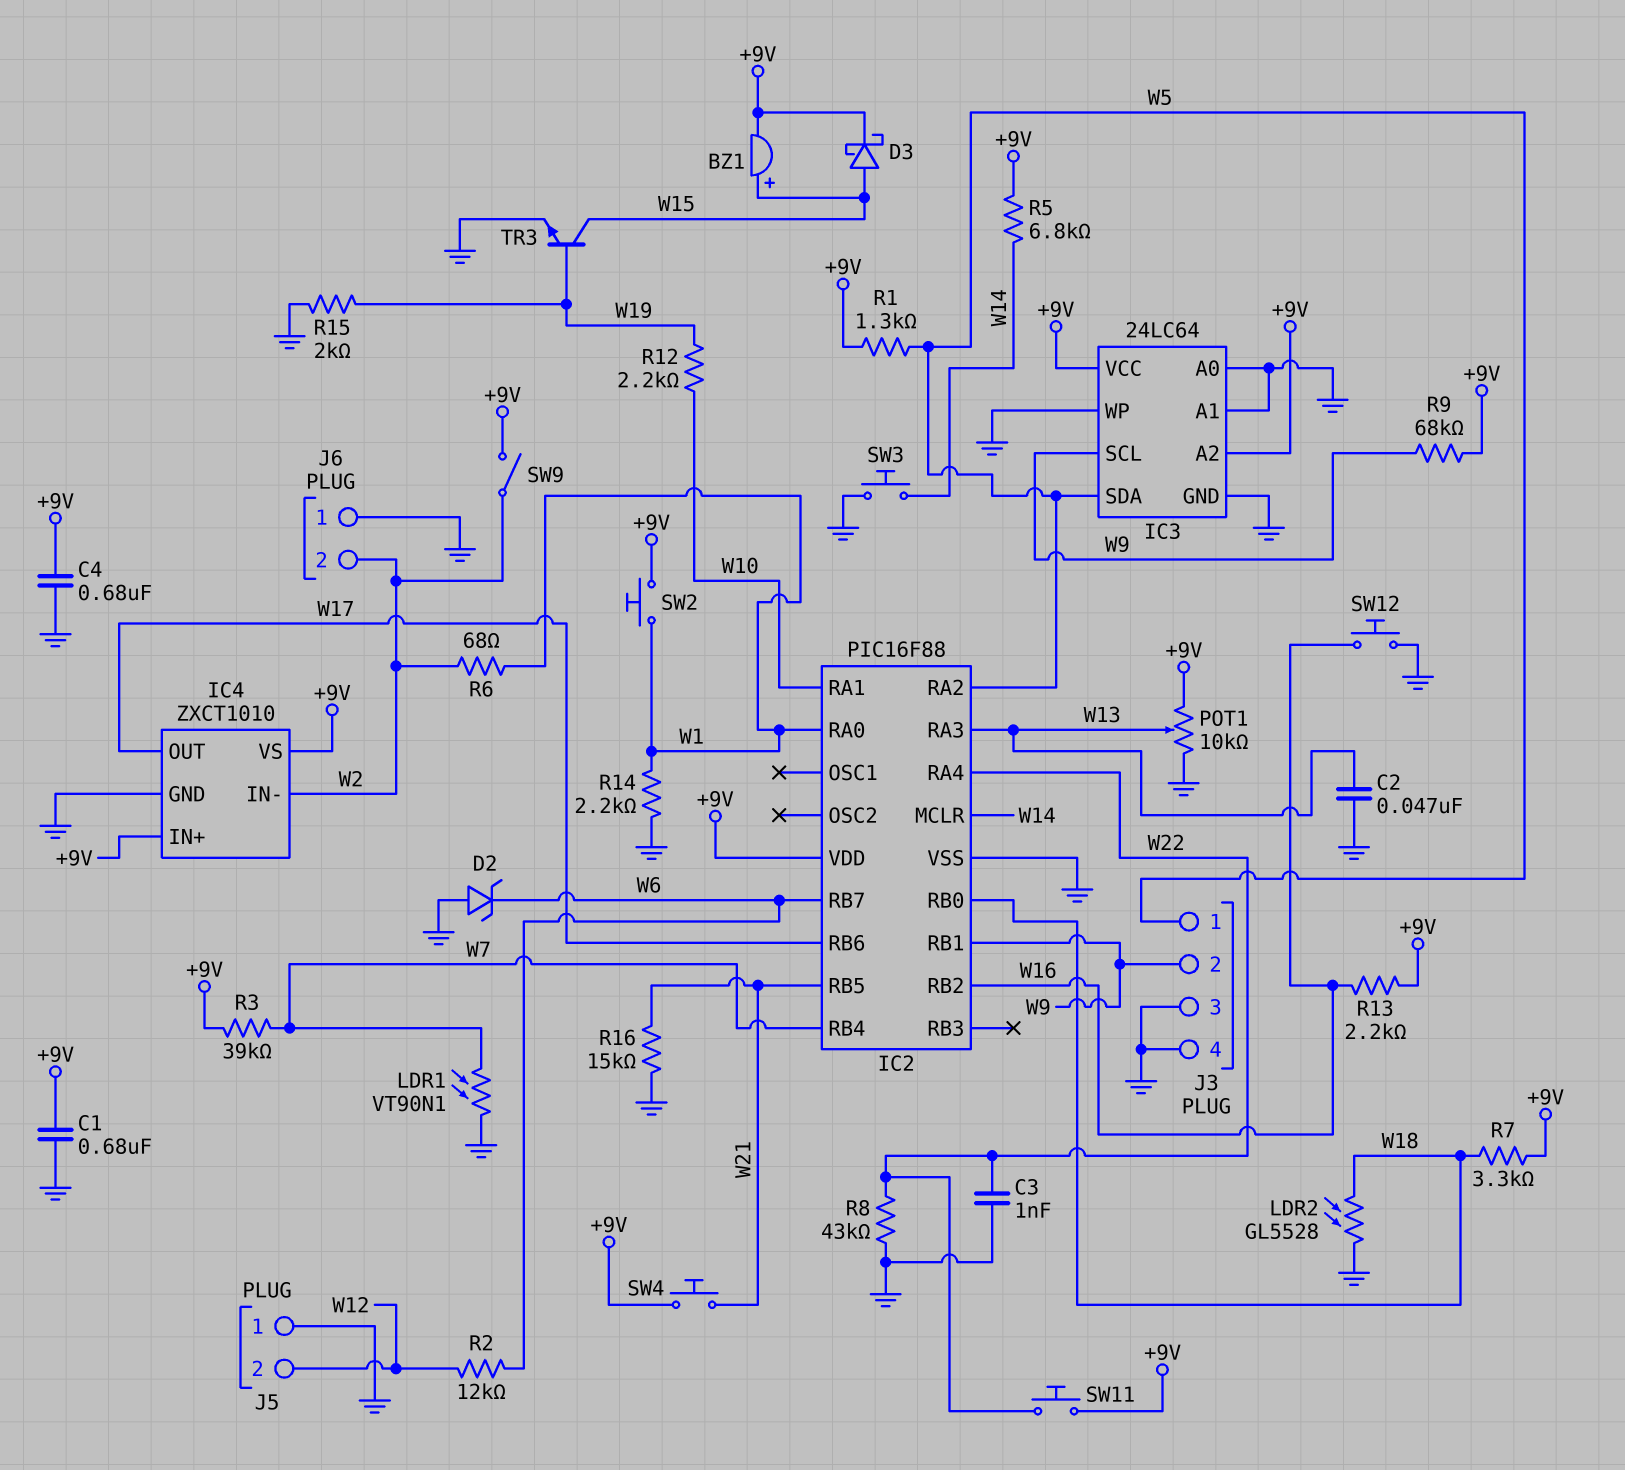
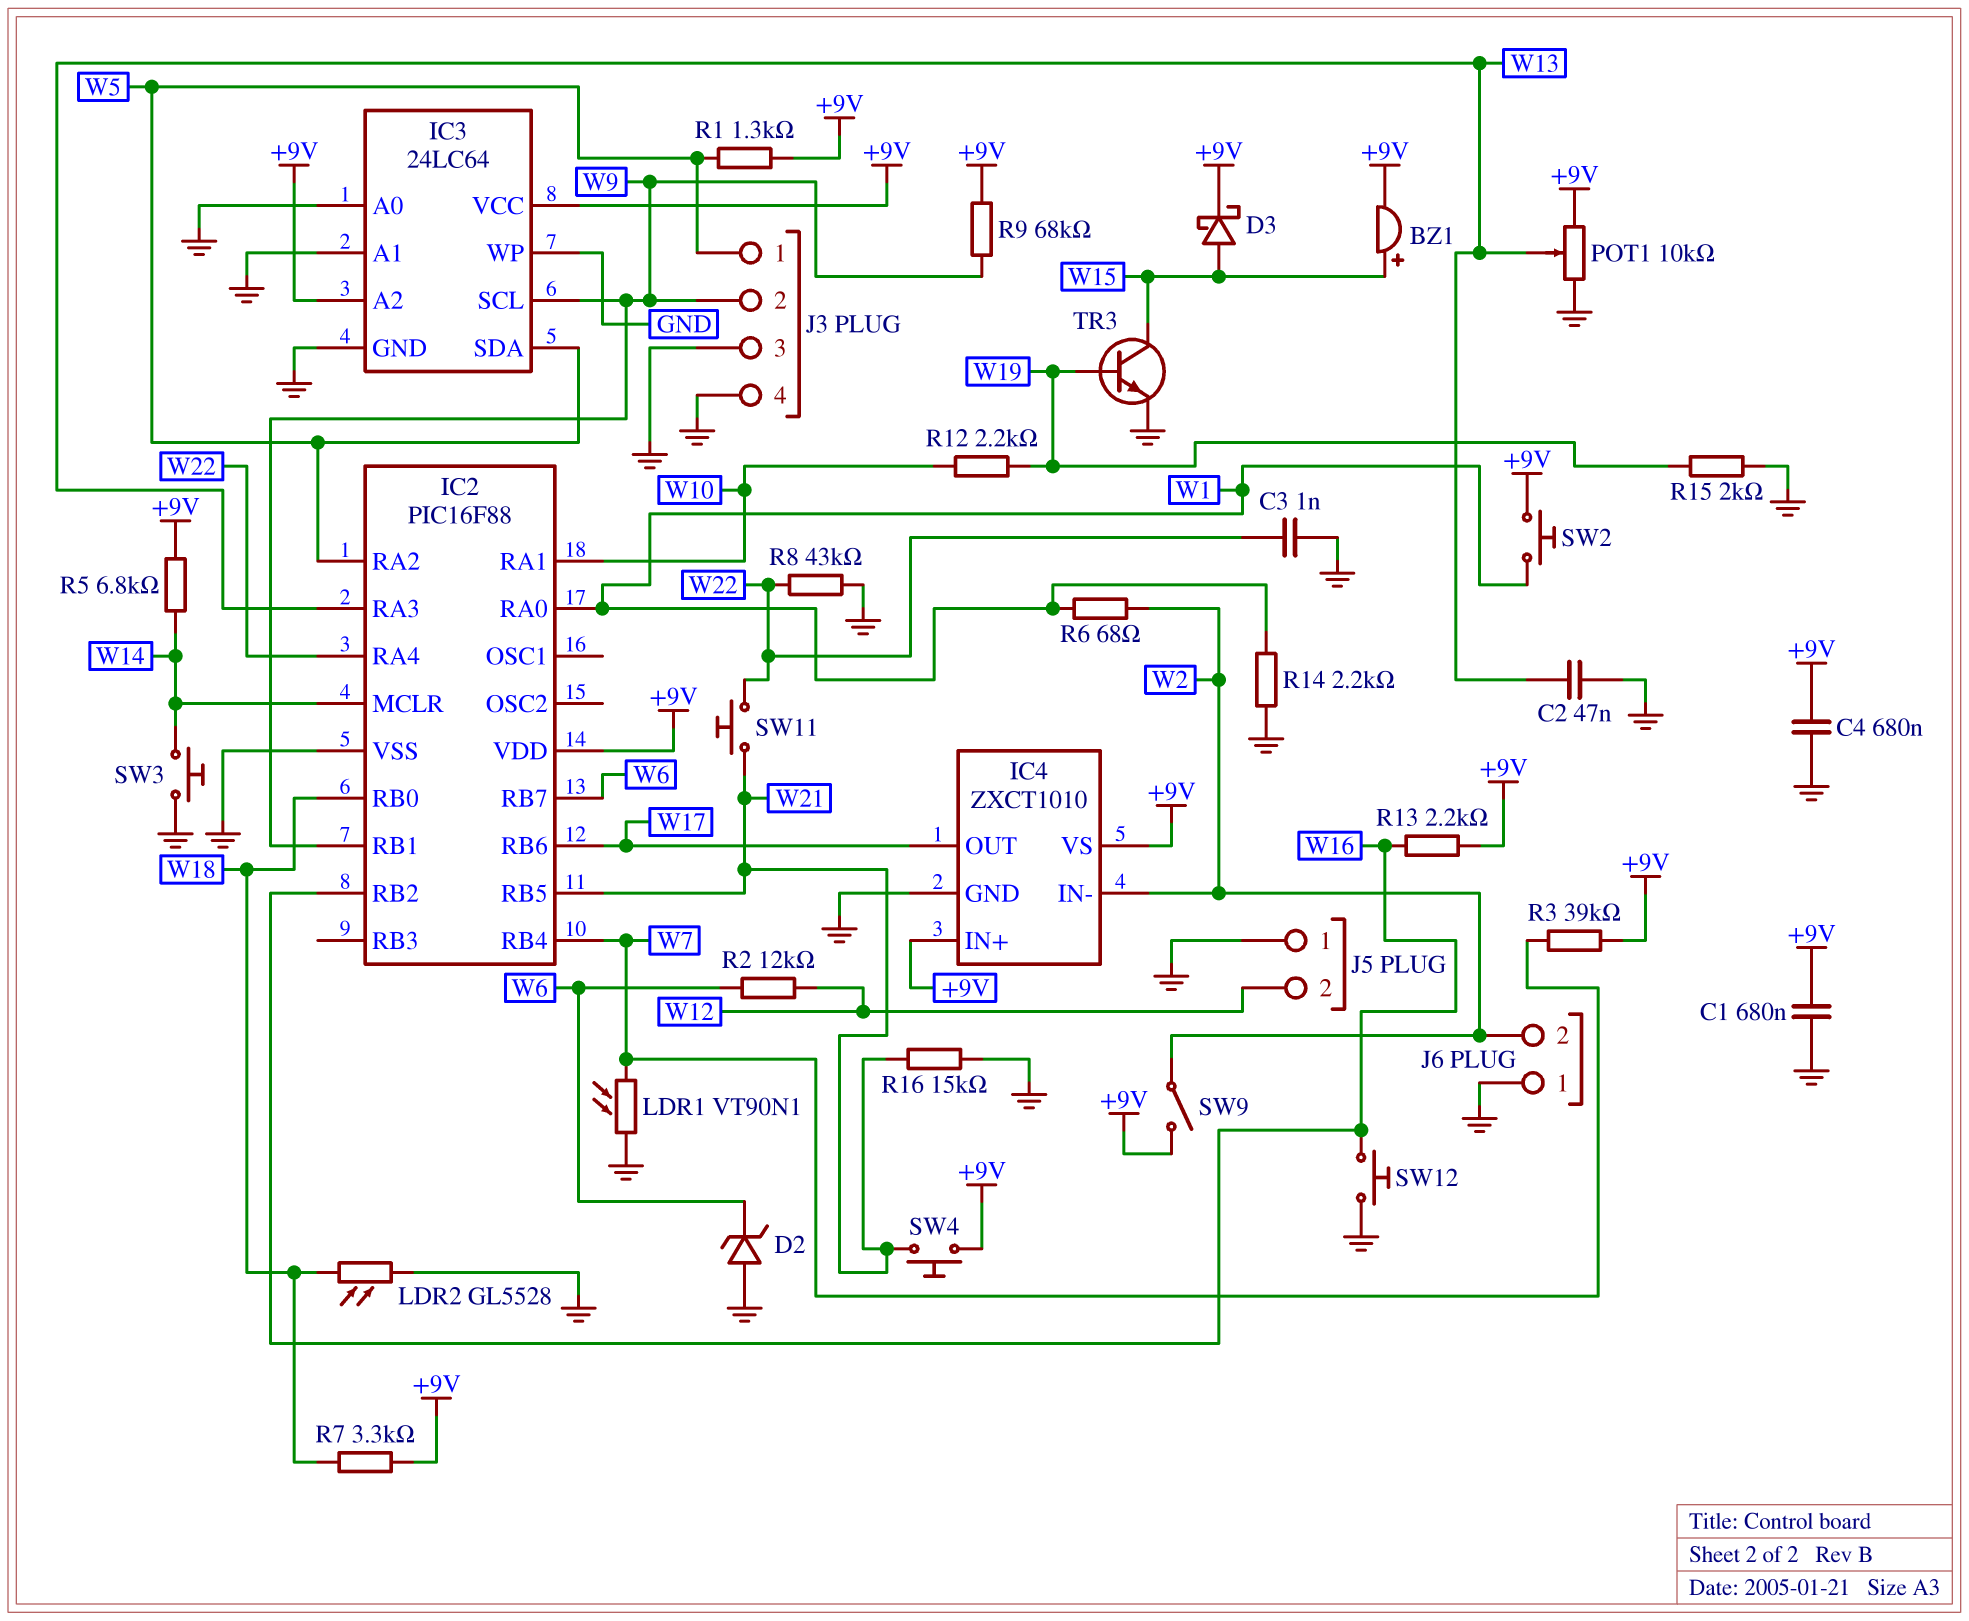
SW11: button (+9V, W22) -> button (W21, W22)

